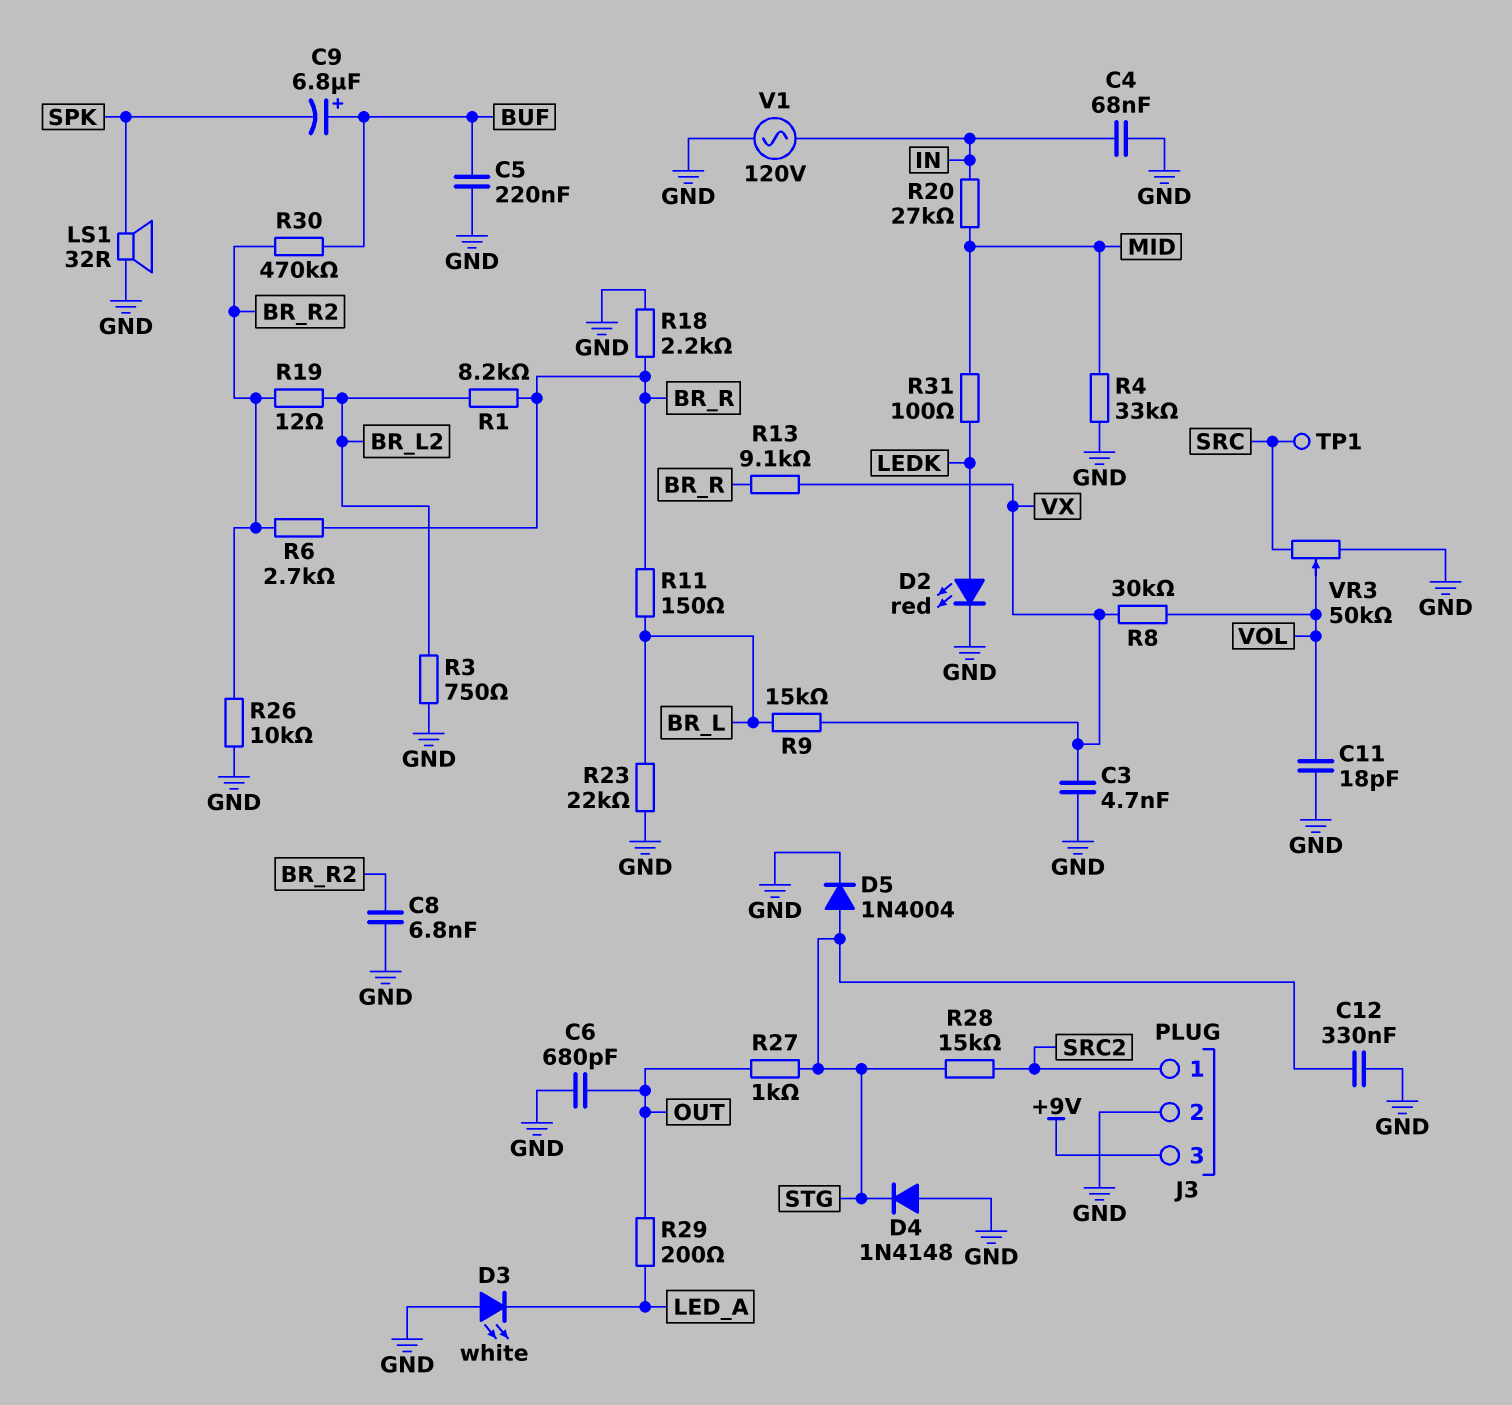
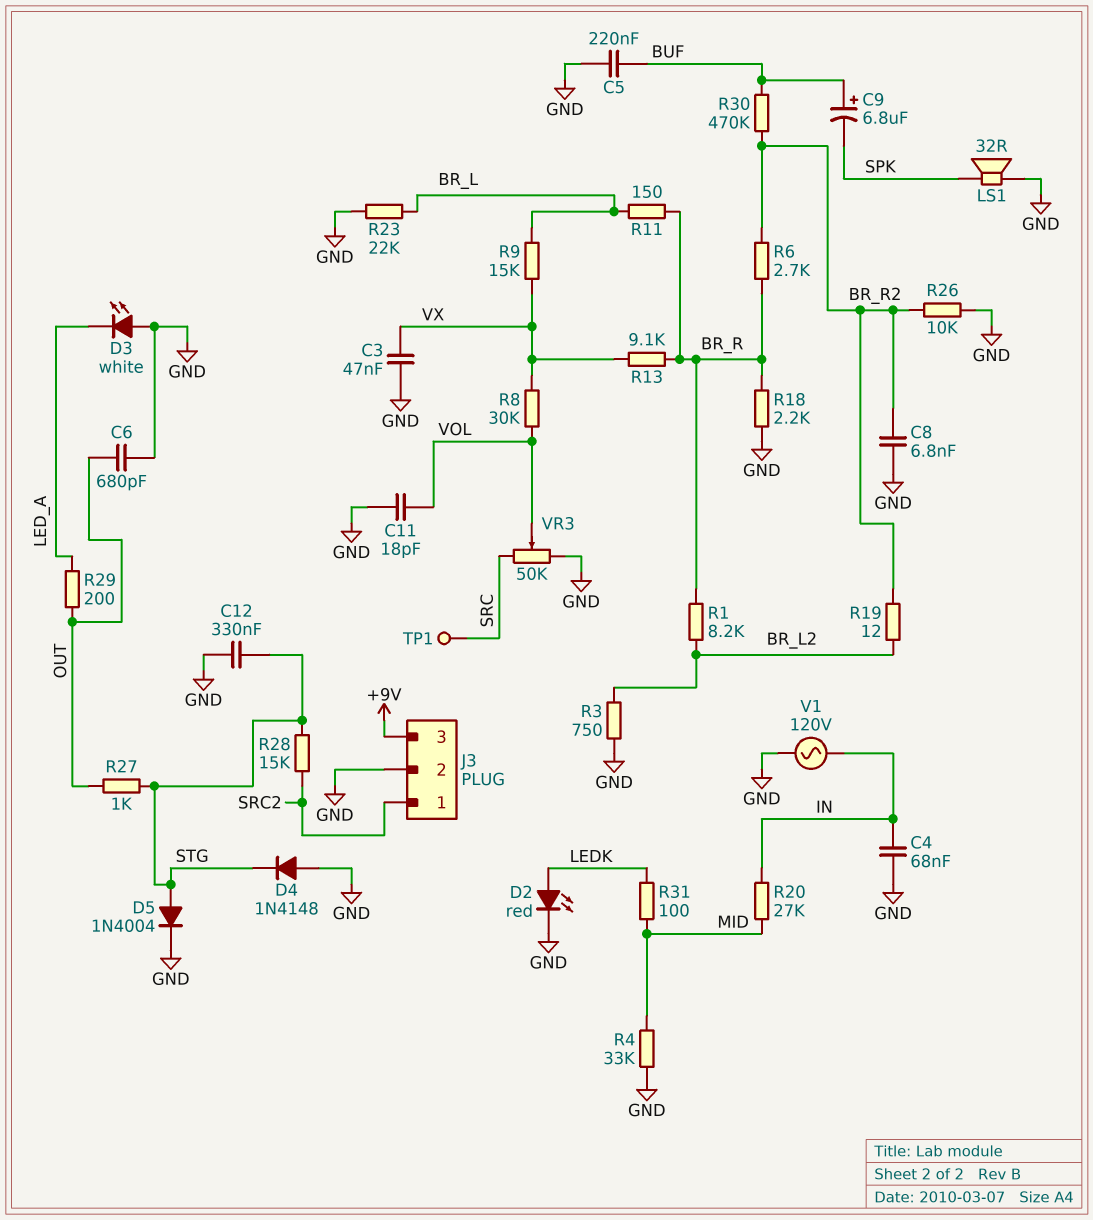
C3: 4.7nF (GND, VX) -> 47nF (GND, VX)

